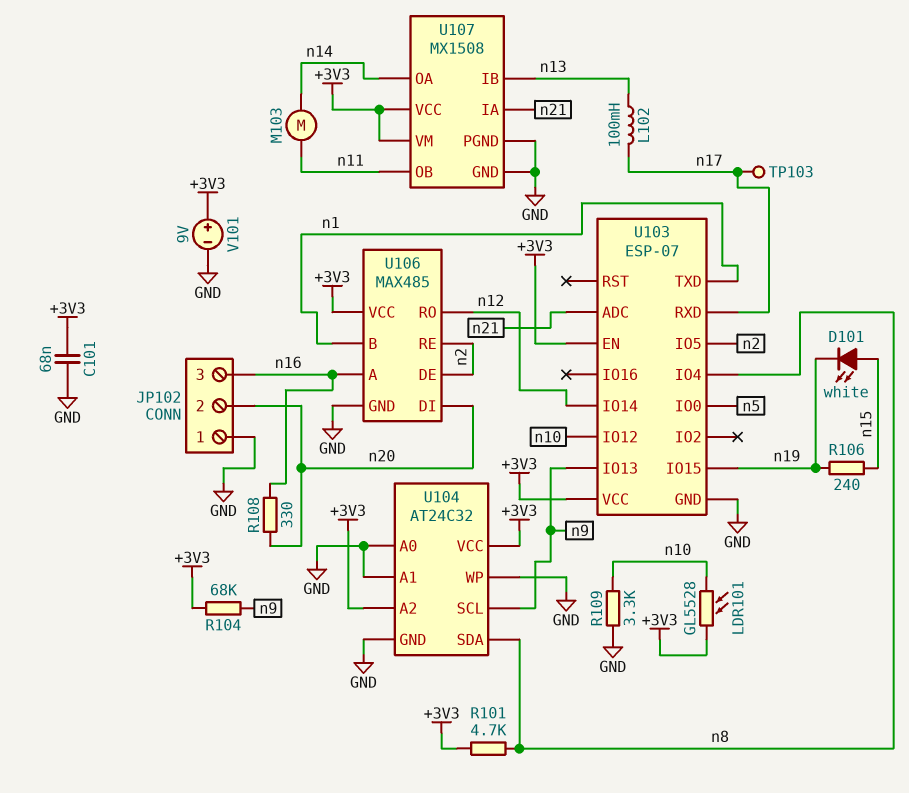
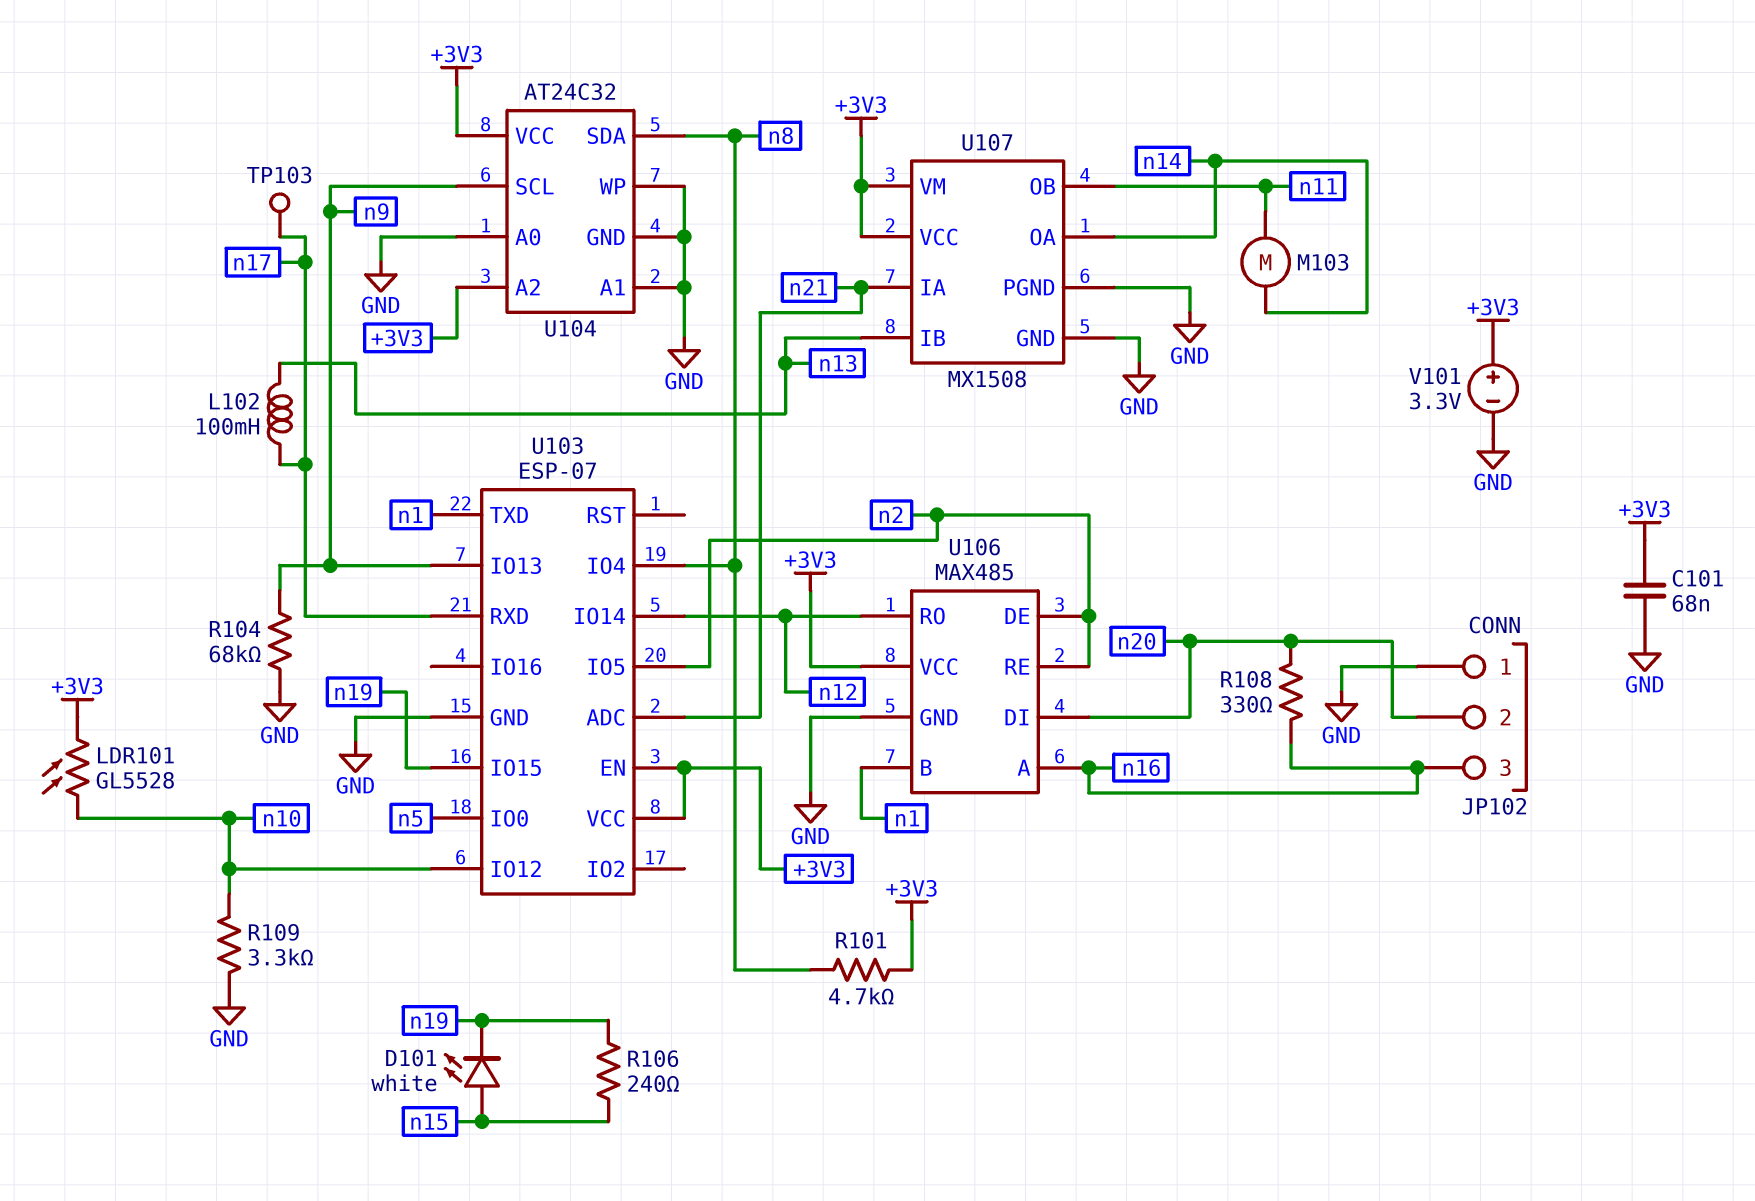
R104: 68k (+3V3, n9) -> 68k (GND, n9)
V101: 9V (plus +3V3, minus GND) -> 3.3V (plus +3V3, minus GND)

